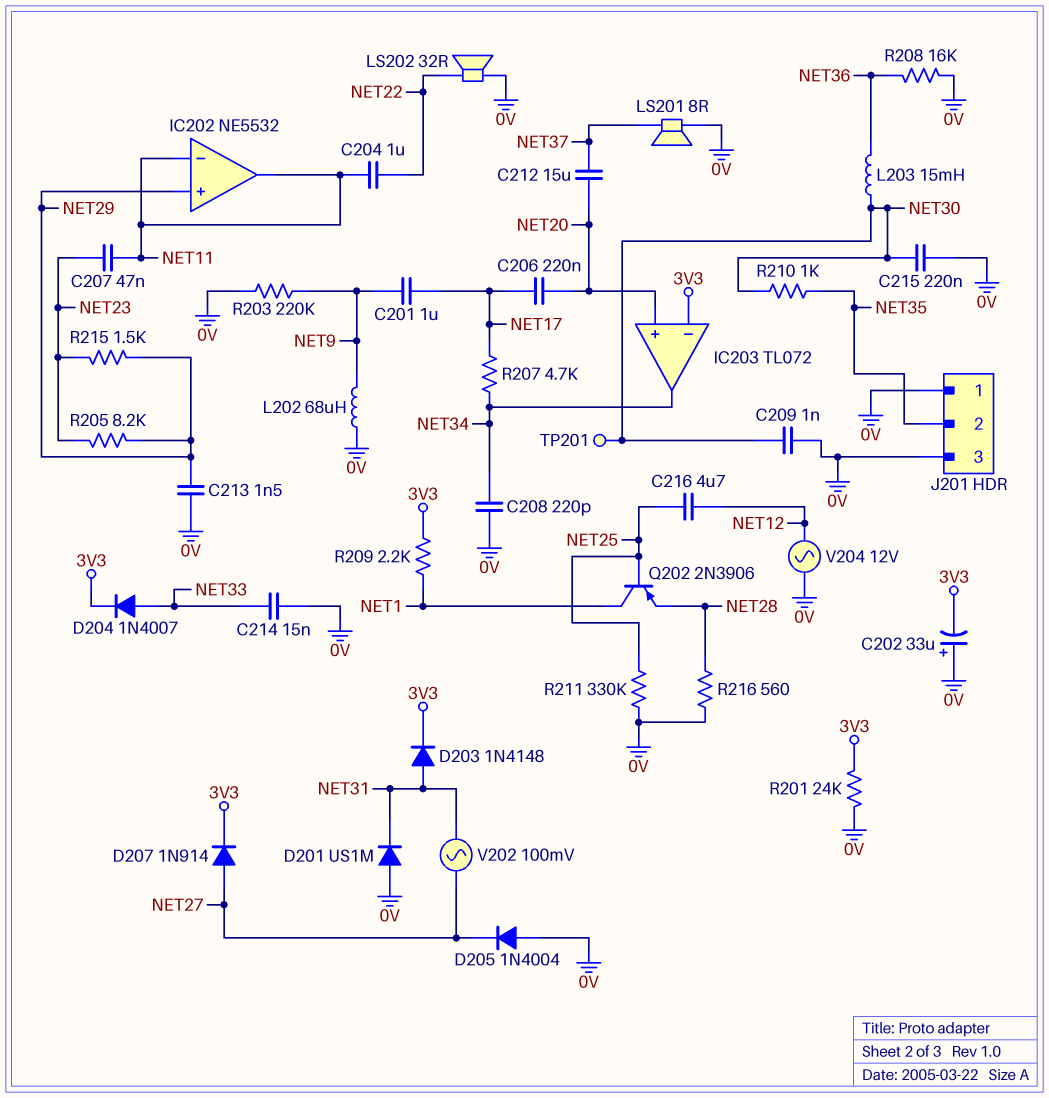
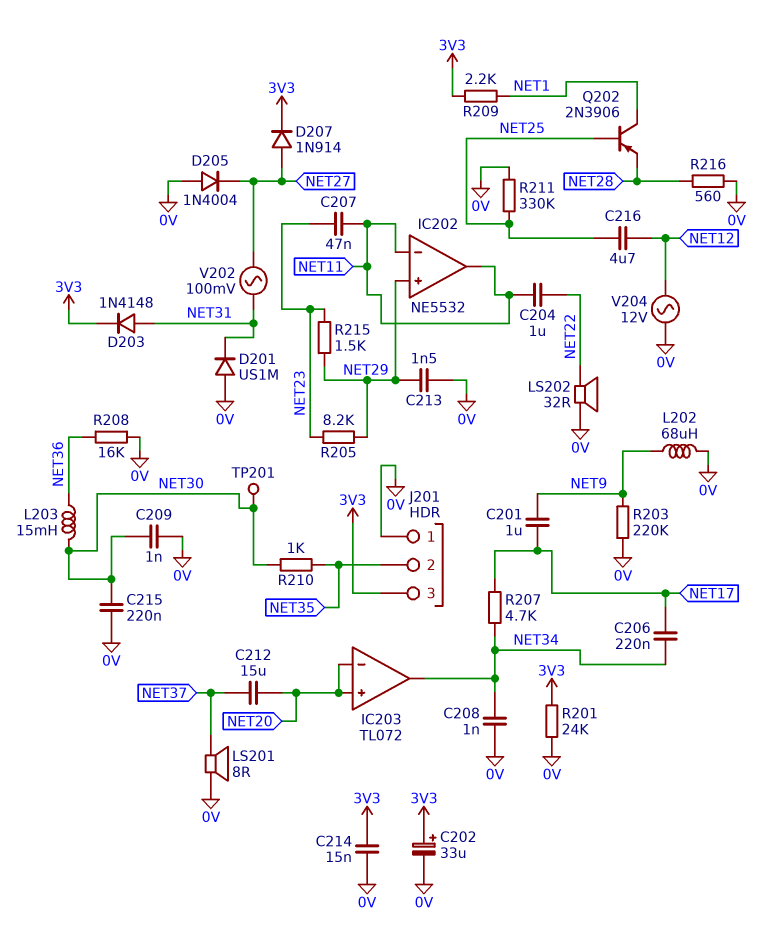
C202: 33uF (plus 0V, minus 3V3) -> 33uF (plus 3V3, minus 0V)
C206: 220nF (NET17, NET20) -> 220nF (NET17, NET34)
C208: 220pF (0V, NET34) -> 1nF (0V, NET34)
C214: 15nF (0V, NET33) -> 15nF (0V, 3V3)
D204: diode 1N4007 (A NET33, K 3V3) -> none
IC203 pin in-: 3V3 -> NET20
J201 pin 3: 0V -> 3V3

